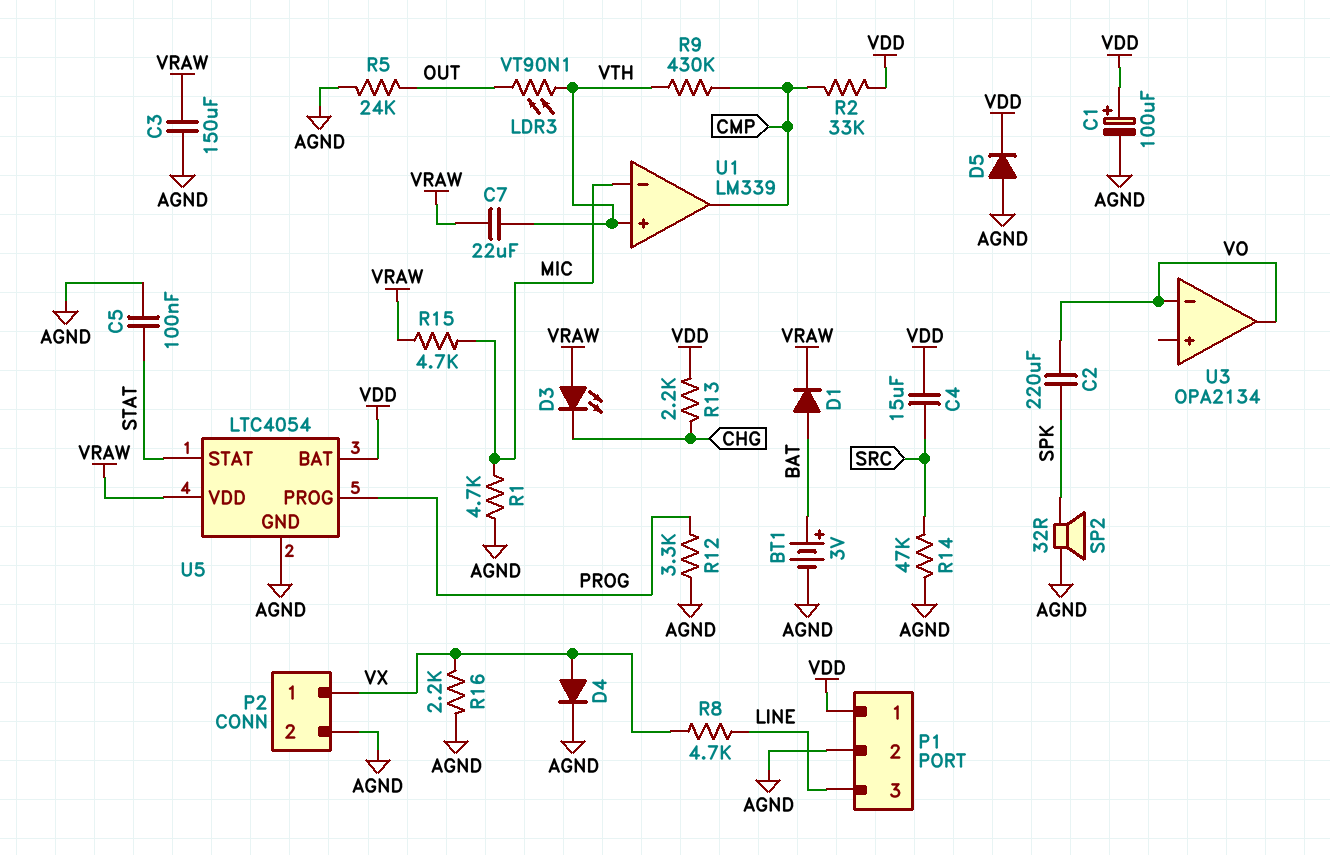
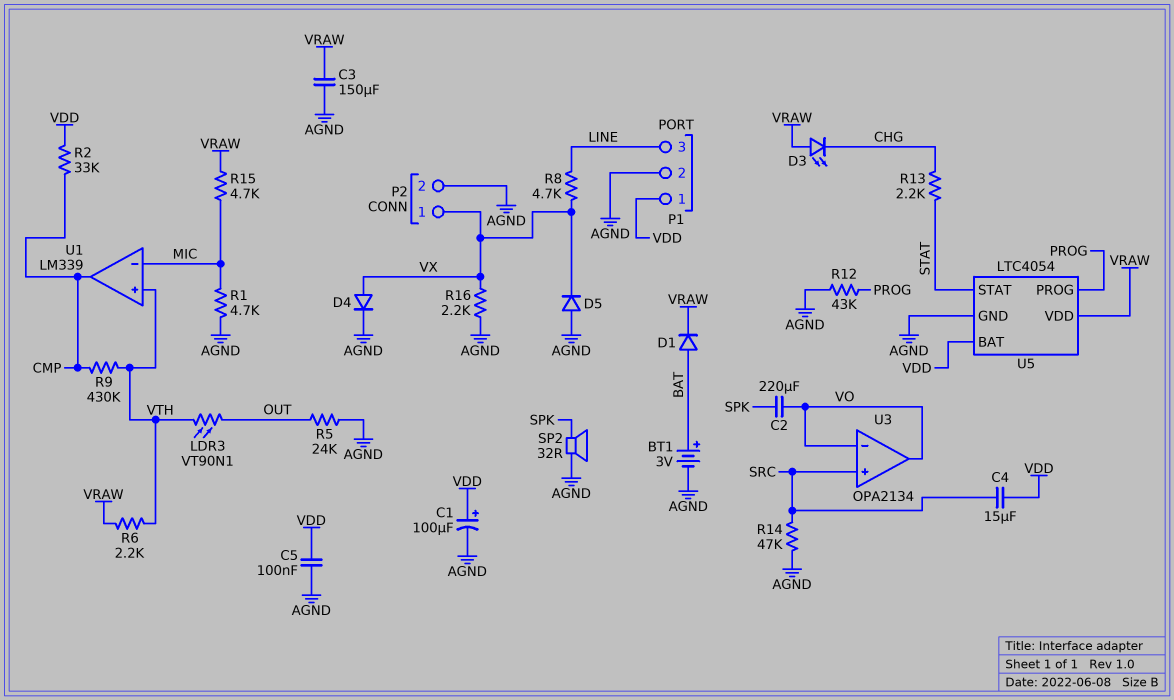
C5: 100nF (AGND, STAT) -> 100nF (AGND, VDD)
C7: 22uF (VRAW, VTH) -> none
D5: diode (A AGND, K VDD) -> diode (A AGND, K VX)
R6: none -> 2.2k (VRAW, VTH)
R12: 3.3k (AGND, PROG) -> 43k (AGND, PROG)
R13: 2.2k (CHG, VDD) -> 2.2k (CHG, STAT)
U3 pin in+: none -> SRC

